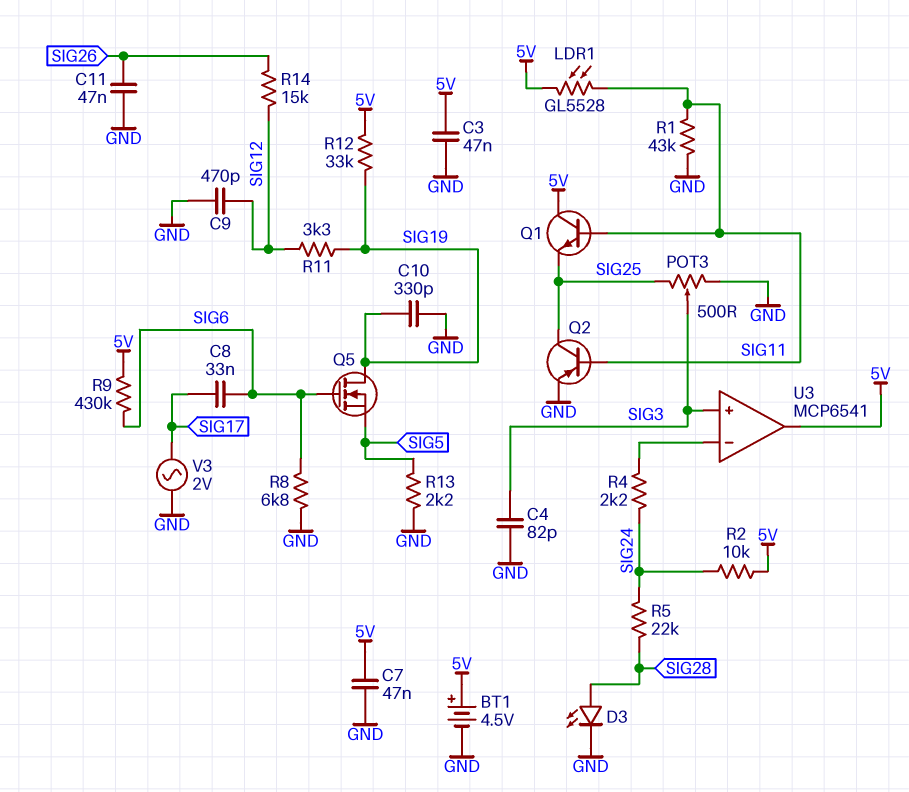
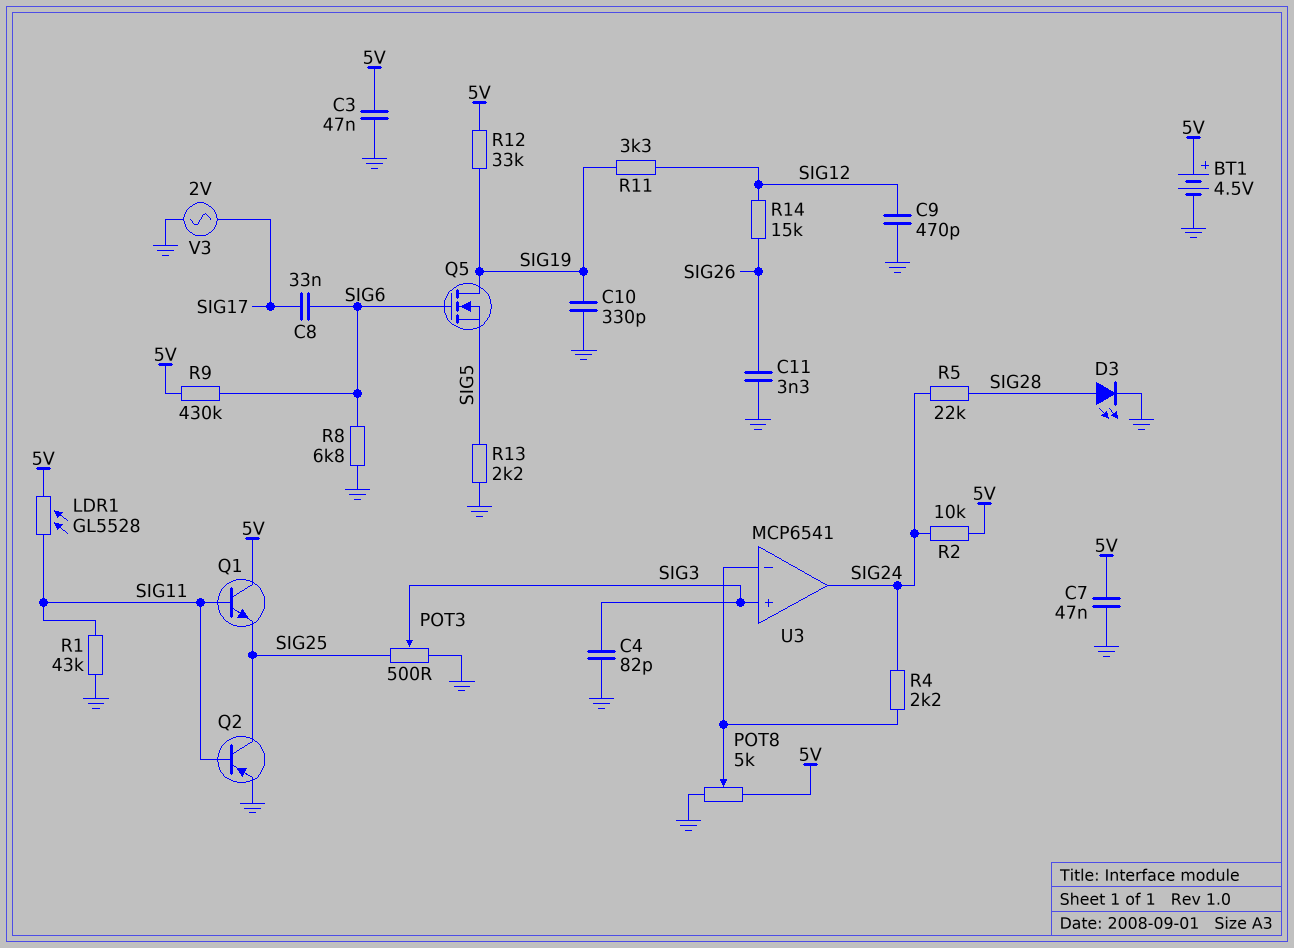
C11: 47nF (GND, SIG26) -> 3.3nF (GND, SIG26)
POT8: none -> 5k (5V, GND, wiper U3/in-)
U3 pin out: 5V -> SIG24

